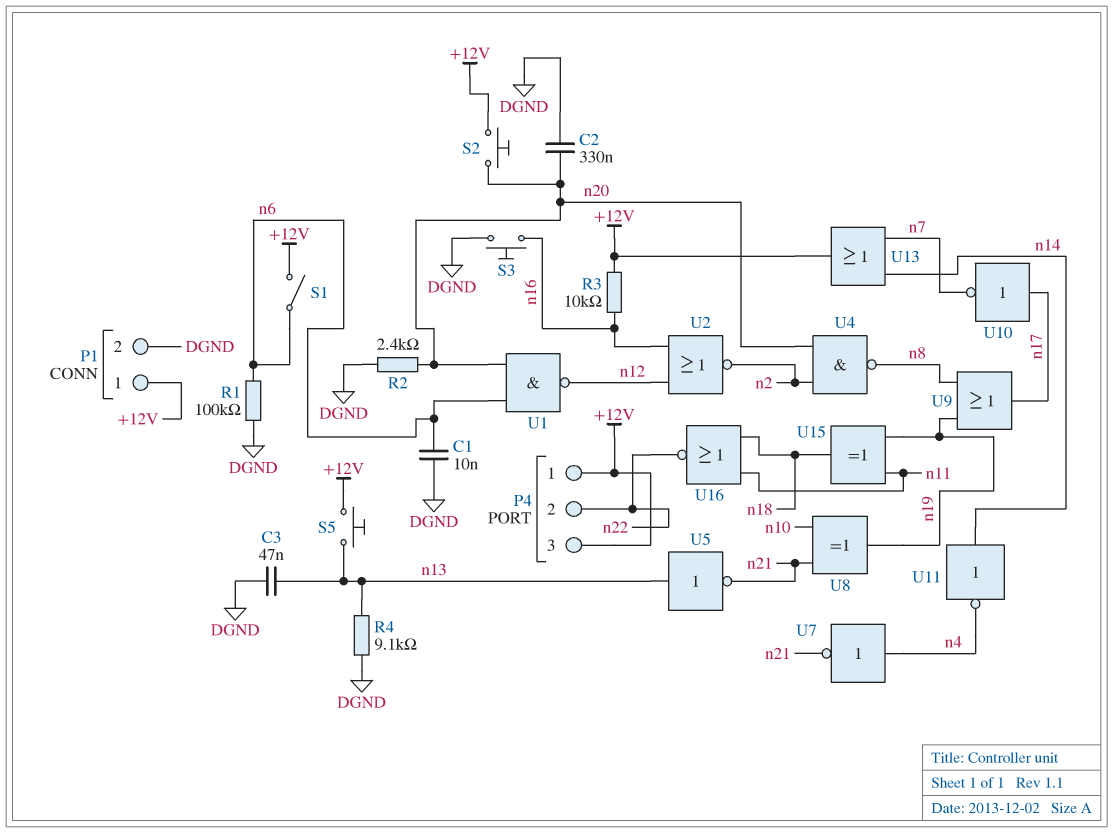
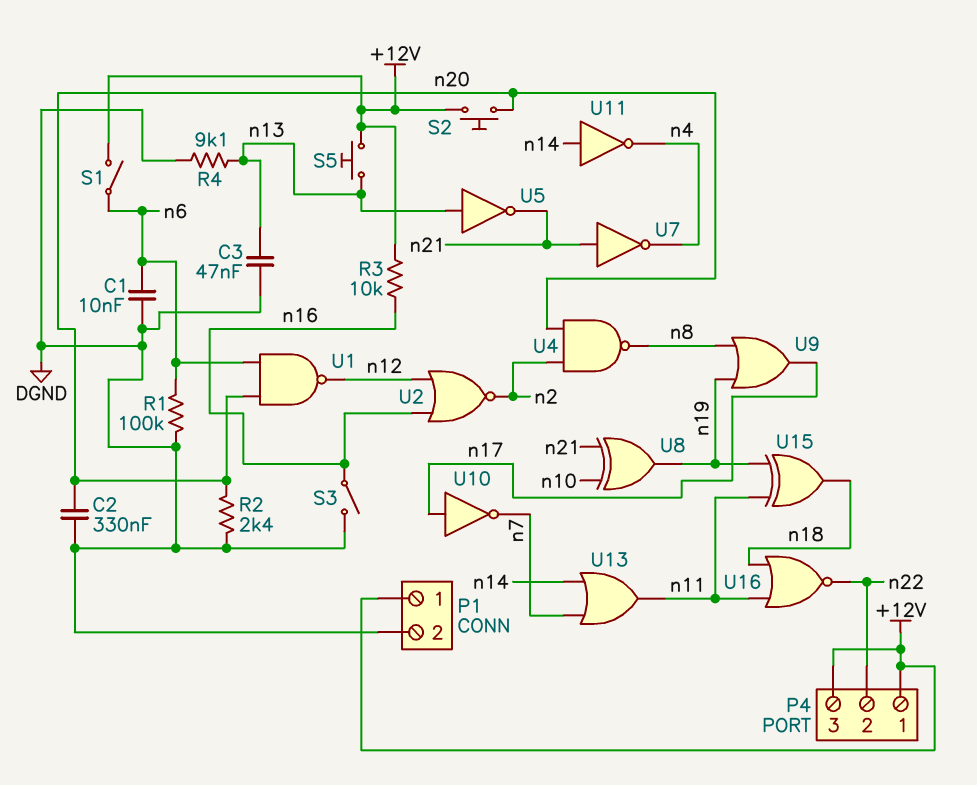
S3: button (DGND, n16) -> switch (DGND, n16)
U7: NOT (in n4, out n21) -> NOT (in n21, out n4)
U13: OR (in n7, in n14, out +12V) -> OR (in n7, in n14, out n11)

